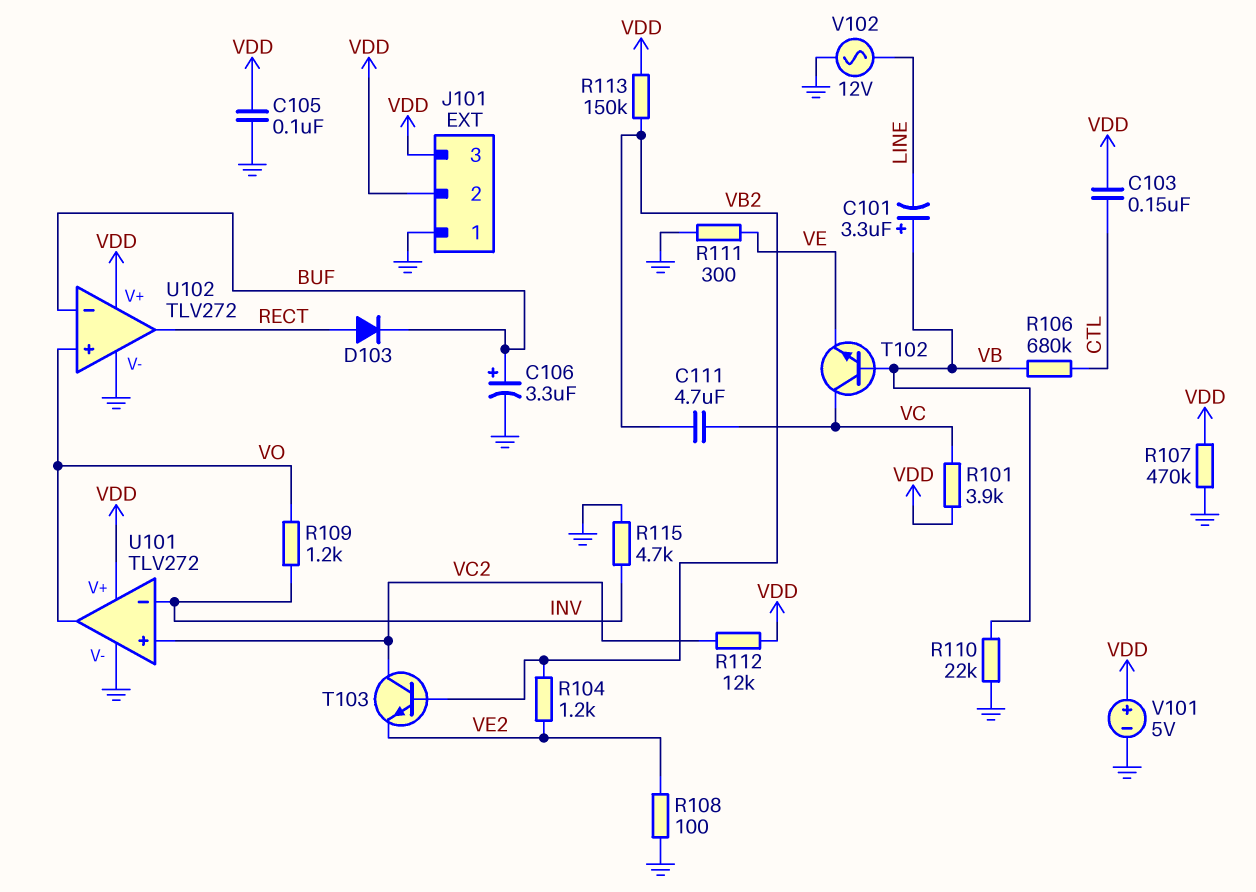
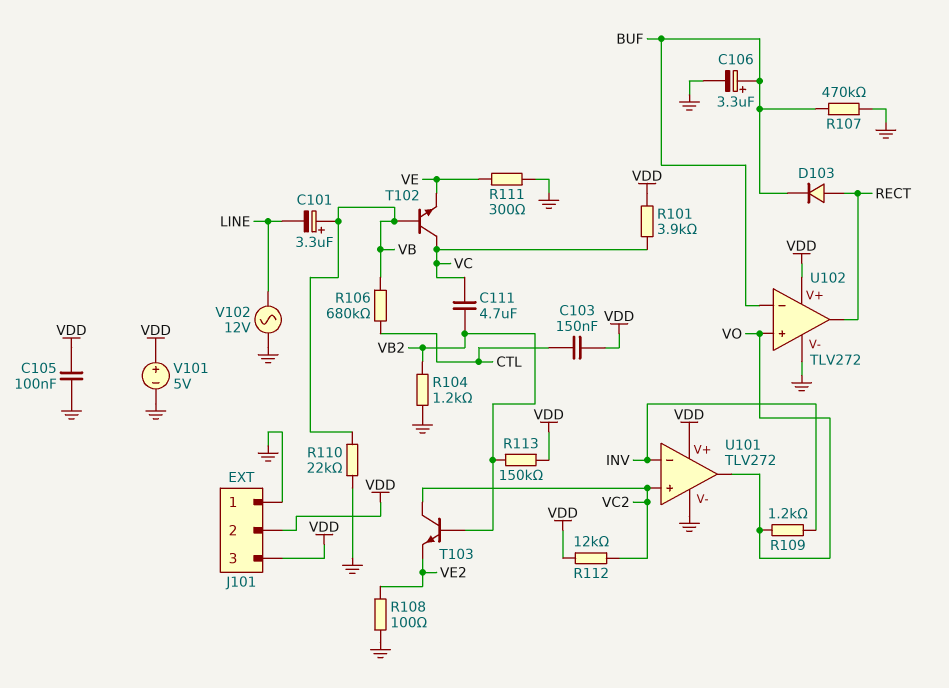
R104: 1.2k (VB2, VE2) -> 1.2k (GND, VB2)
R107: 470k (GND, VDD) -> 470k (BUF, GND)
R115: 4.7k (GND, INV) -> none

